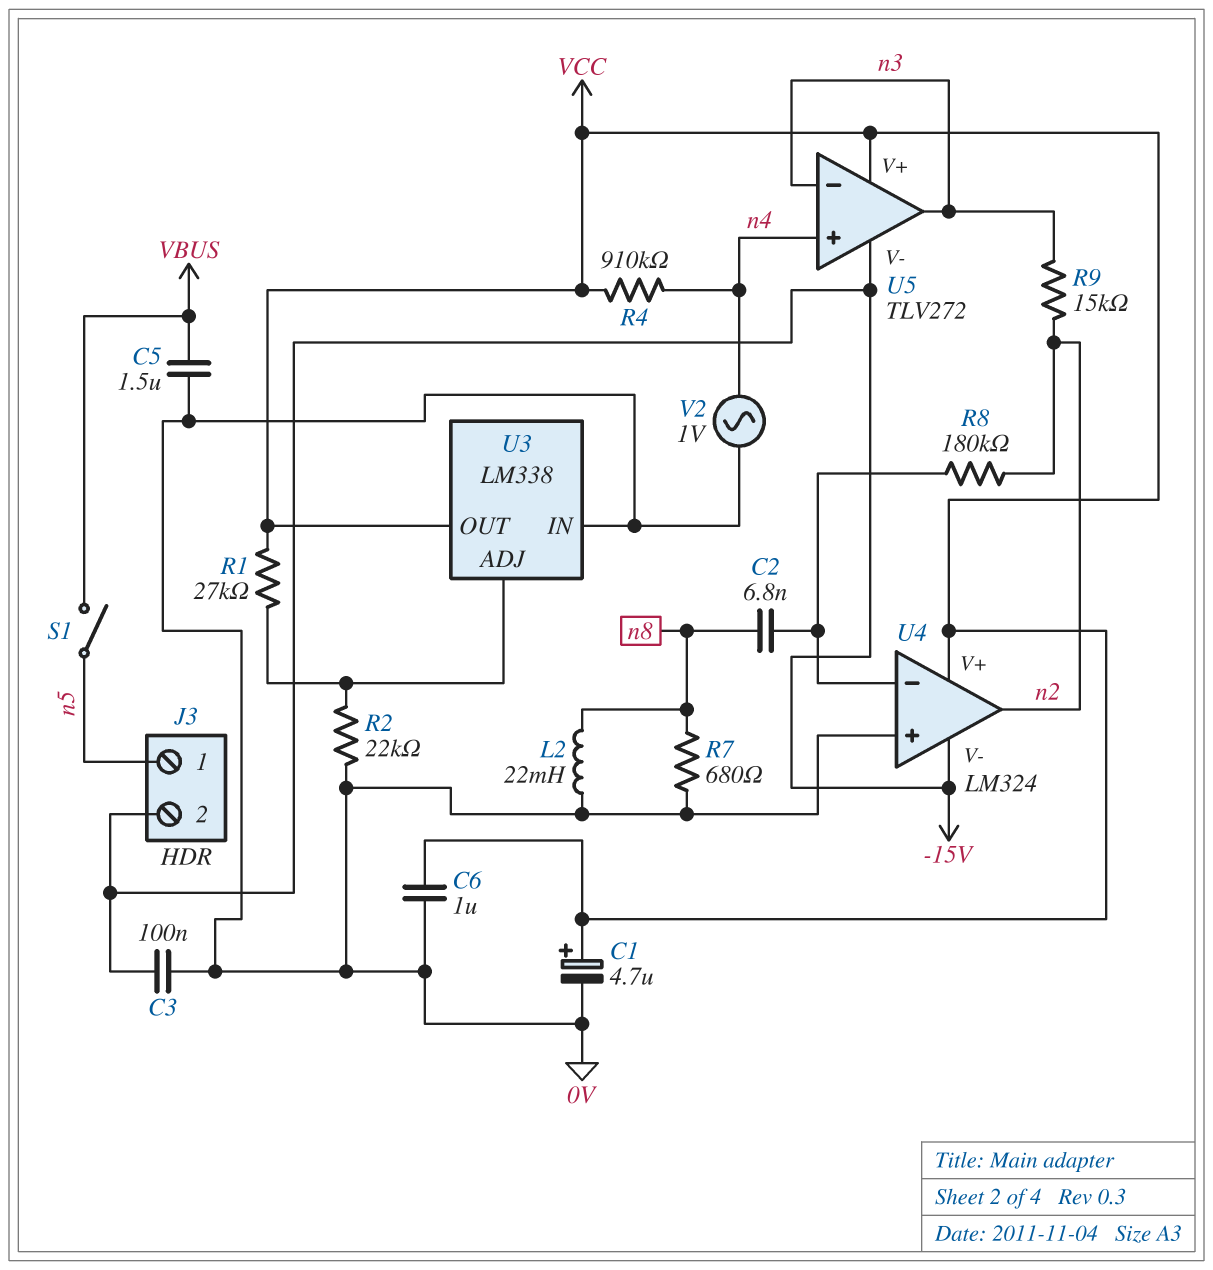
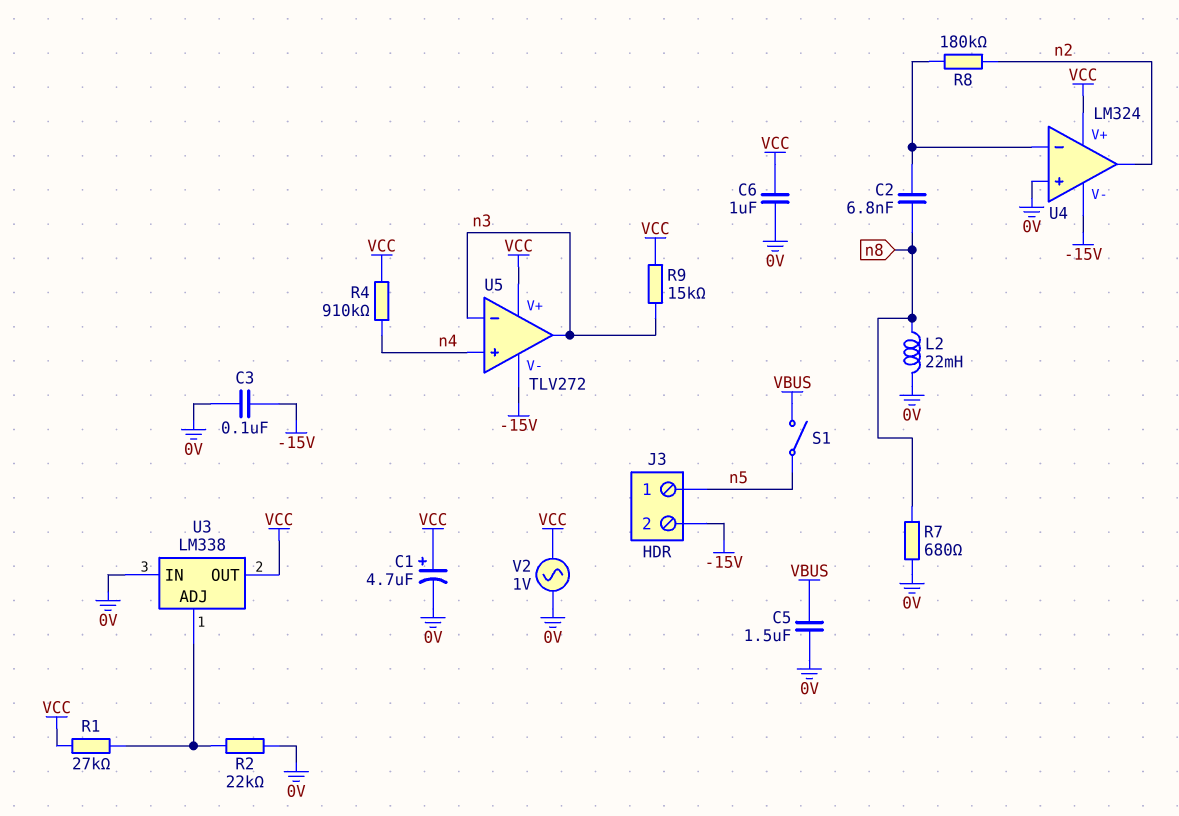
R9: 15k (n2, n3) -> 15k (VCC, n3)
V2: AC 1V (0V, n4) -> AC 1V (0V, VCC)

